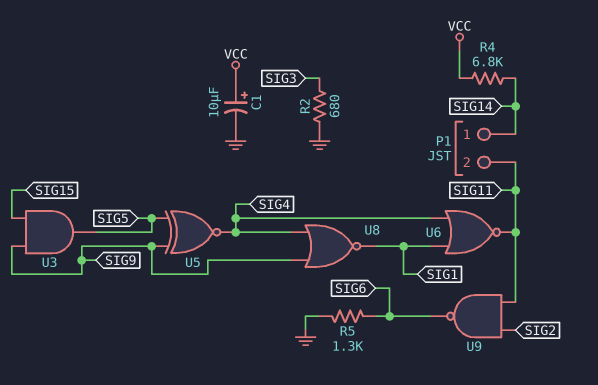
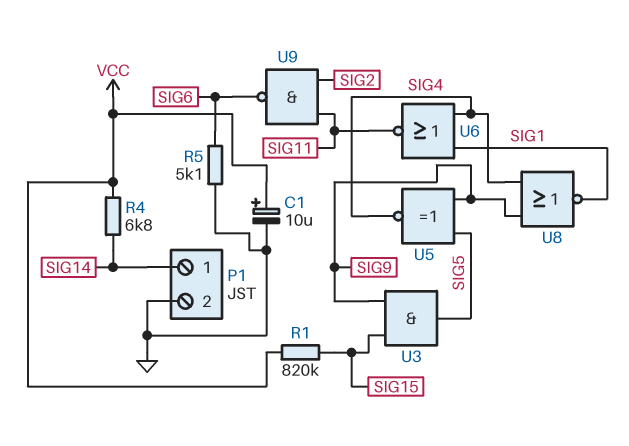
P1 pin 2: SIG11 -> GND
R1: none -> 820k (SIG15, VCC)
R2: 680 (GND, SIG3) -> none
R5: 1.3k (GND, SIG6) -> 5.1k (GND, SIG6)

